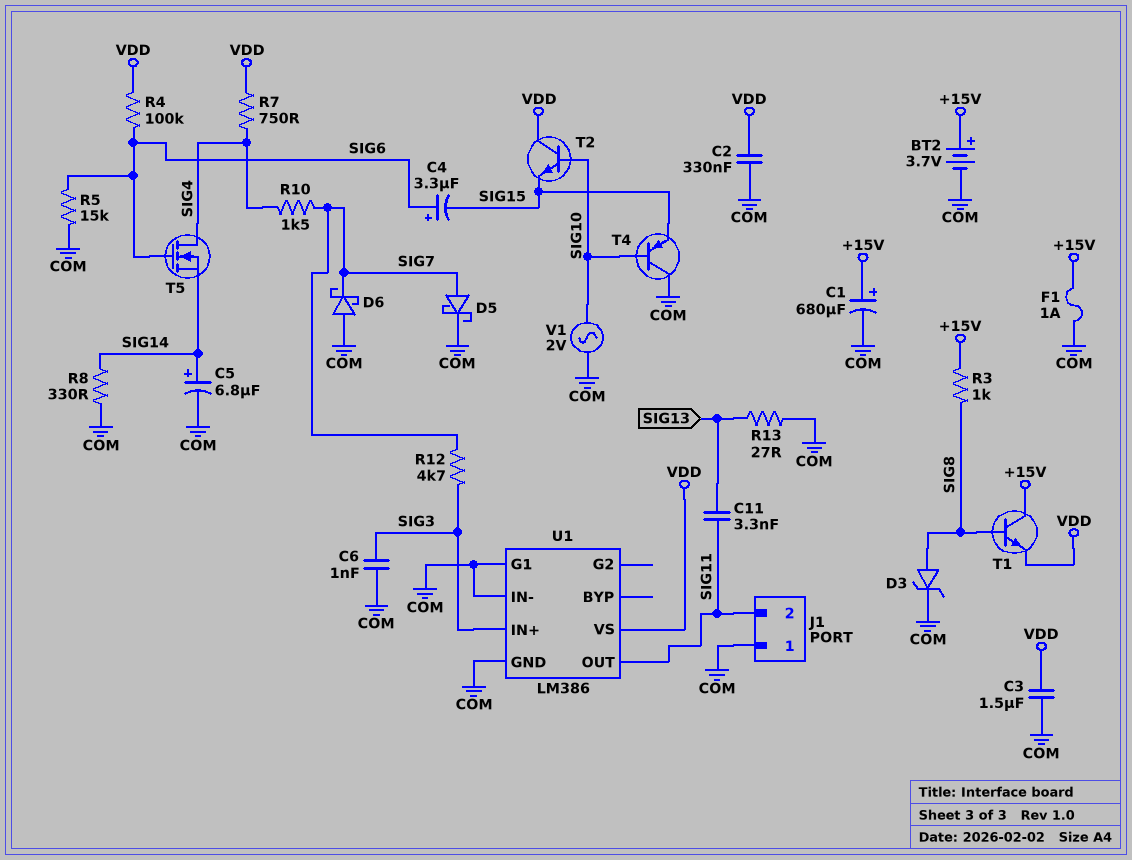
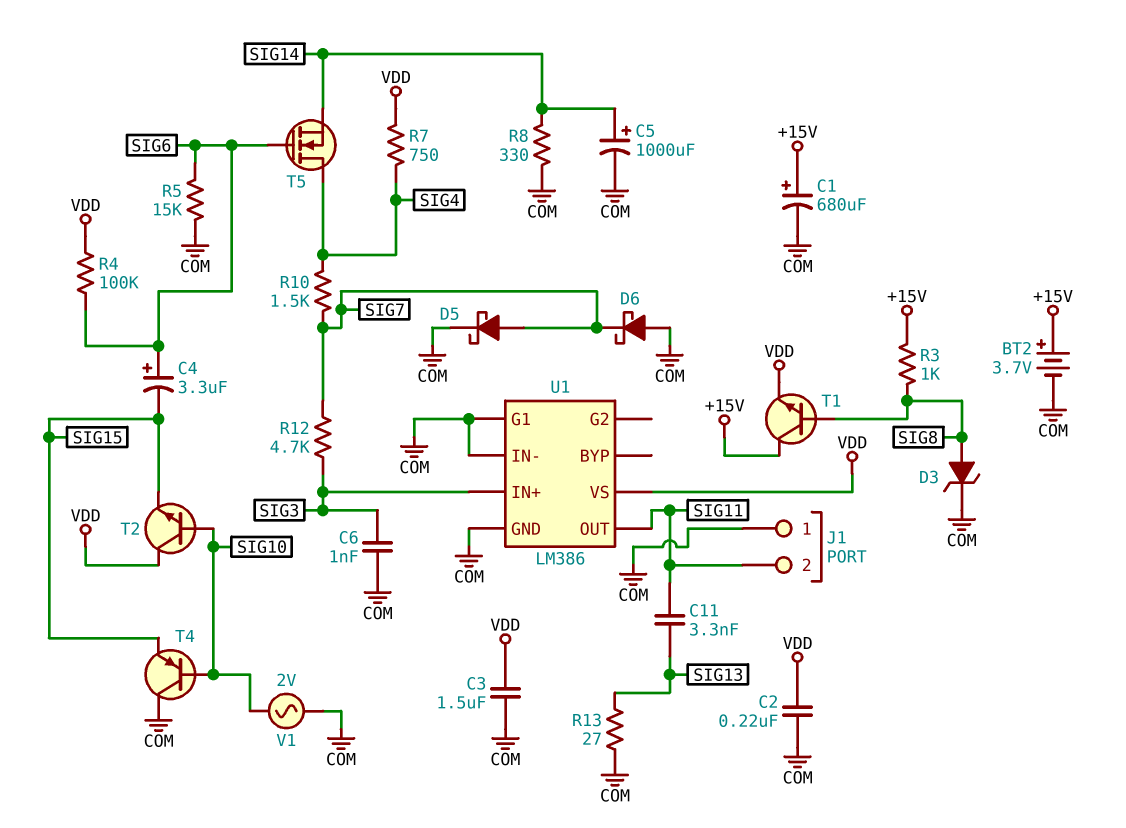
C2: 330nF (COM, VDD) -> 220nF (COM, VDD)
C5: 6.8uF (plus SIG14, minus COM) -> 1000uF (plus SIG14, minus COM)
F1: 1A (+15V, COM) -> none

